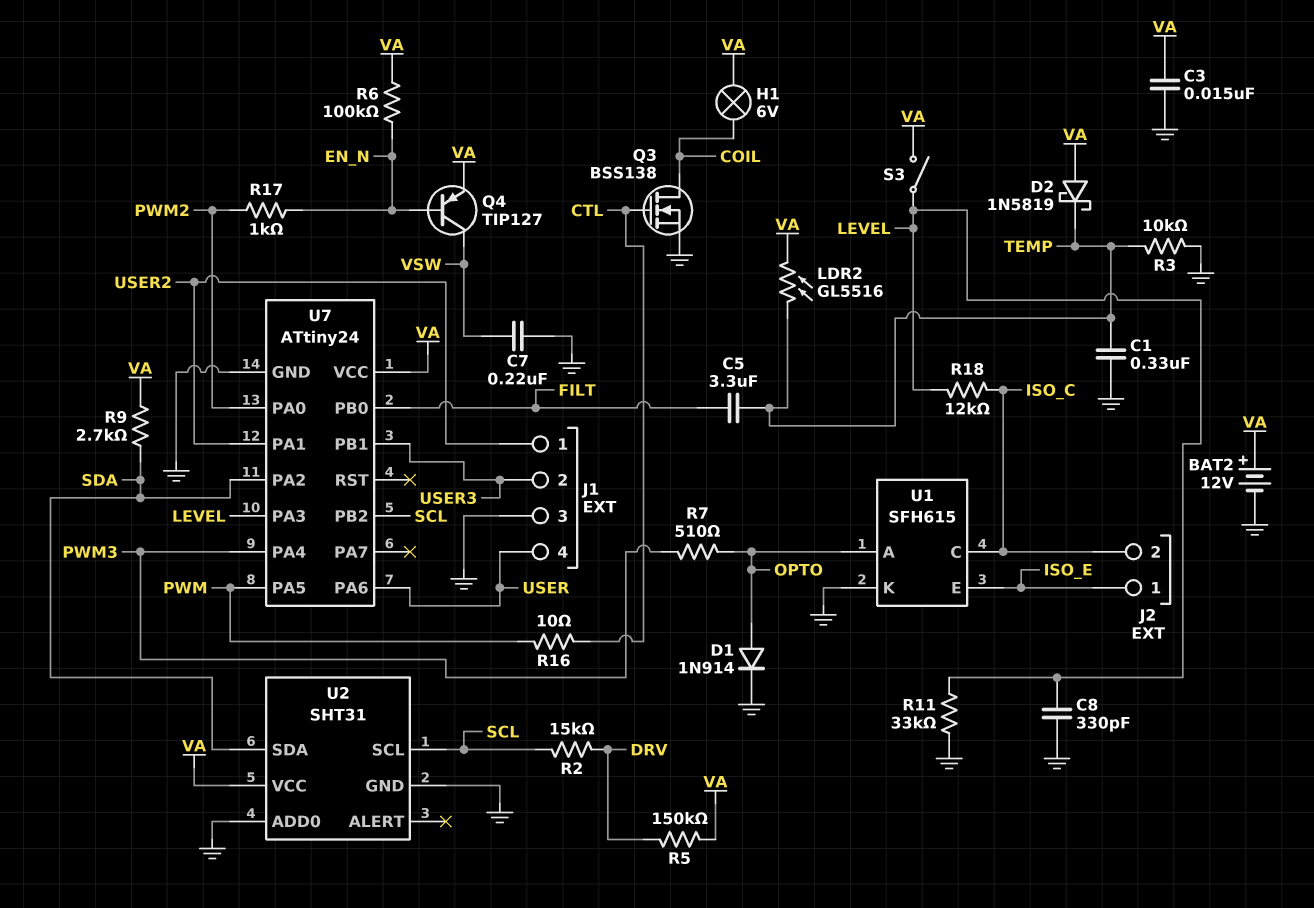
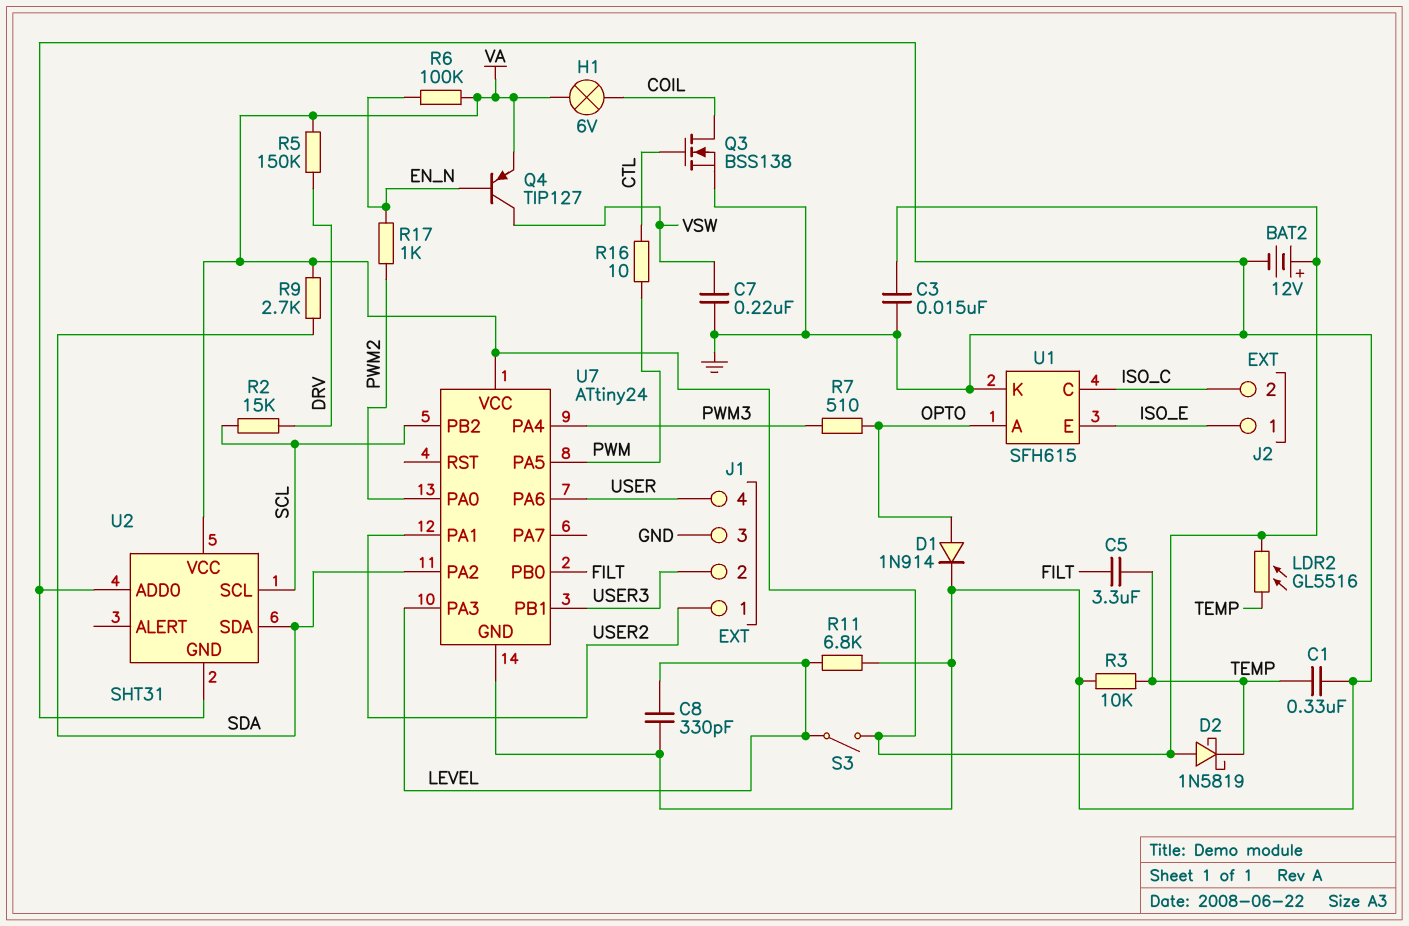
R11: 33k (GND, LEVEL) -> 6.8k (GND, LEVEL)
R18: 12k (ISO_C, LEVEL) -> none

